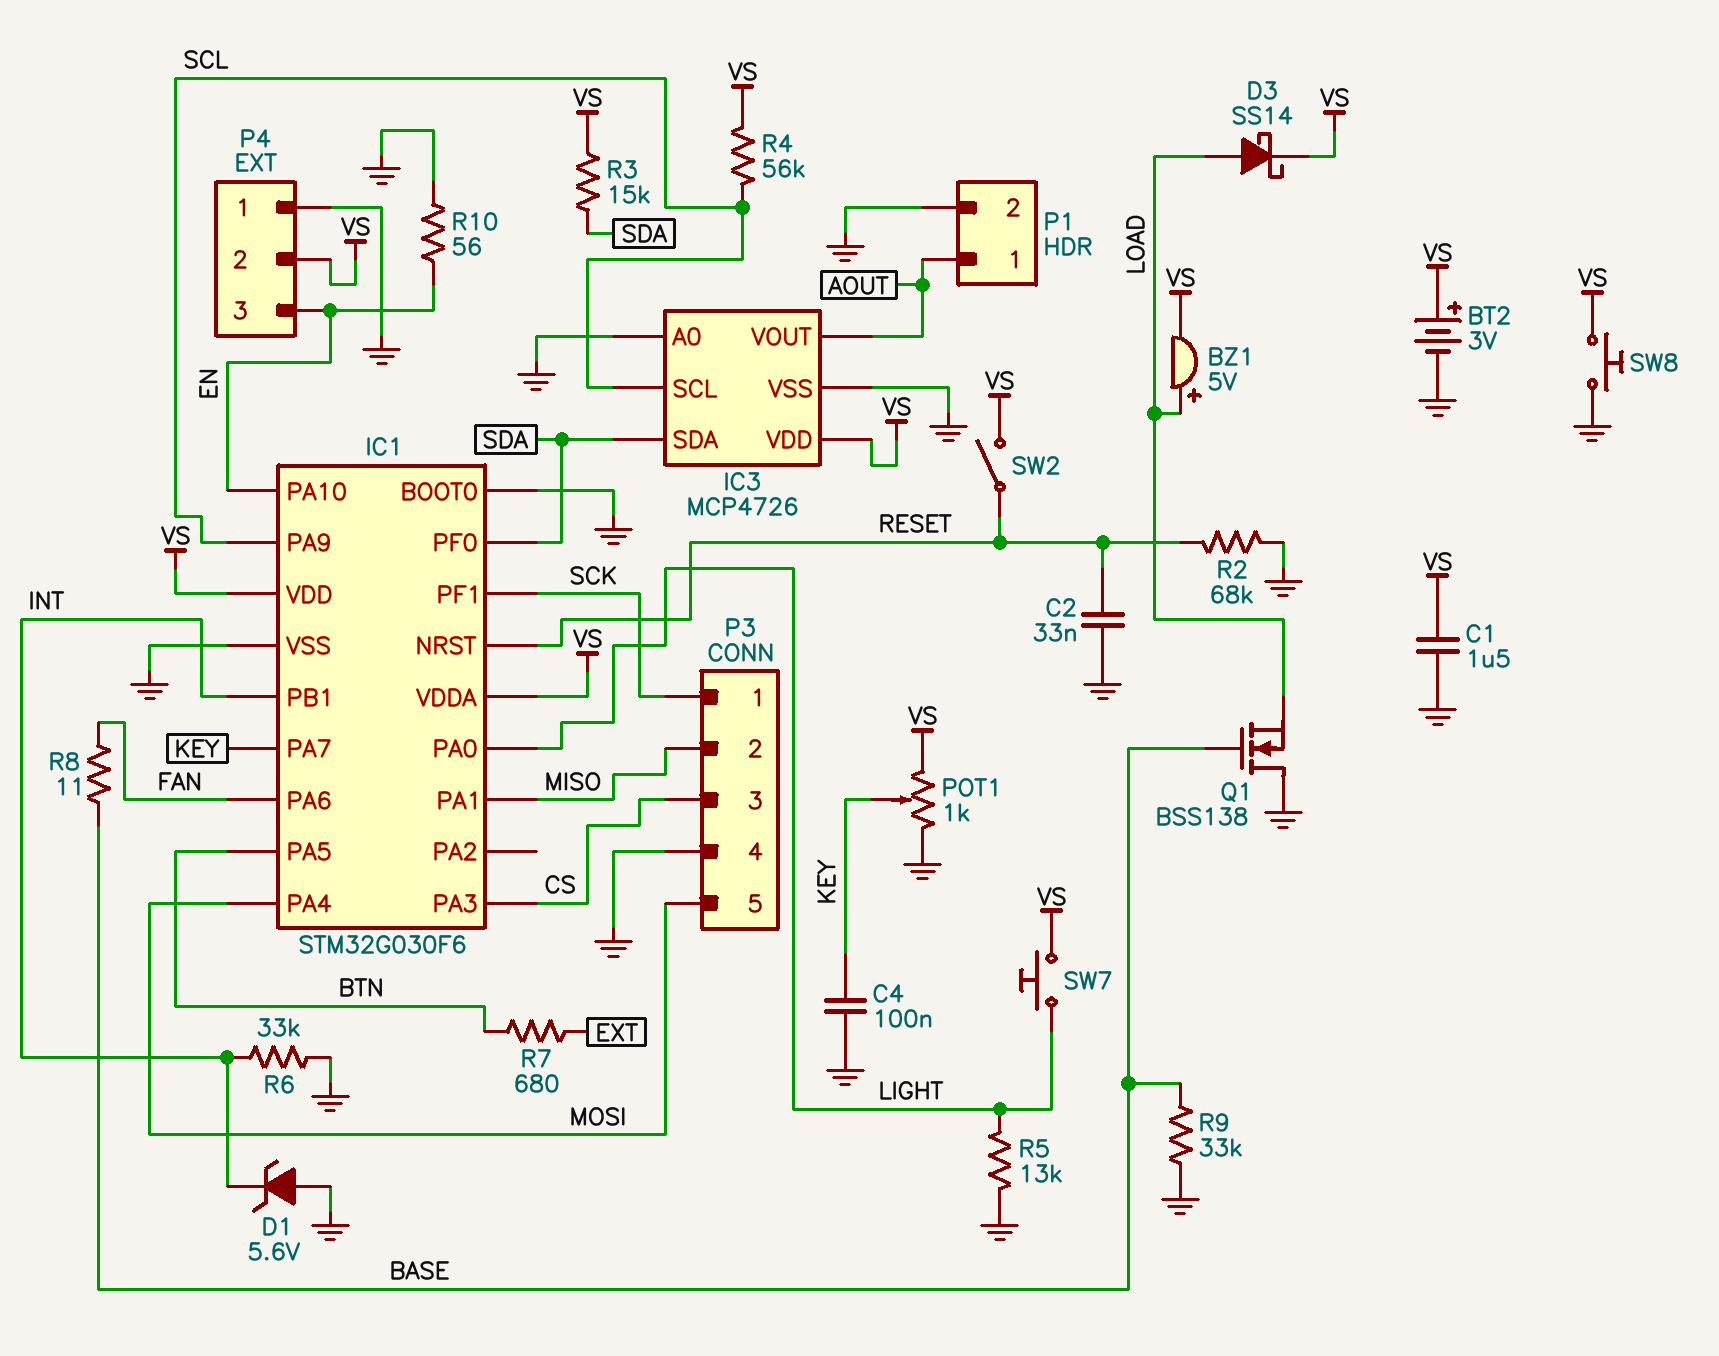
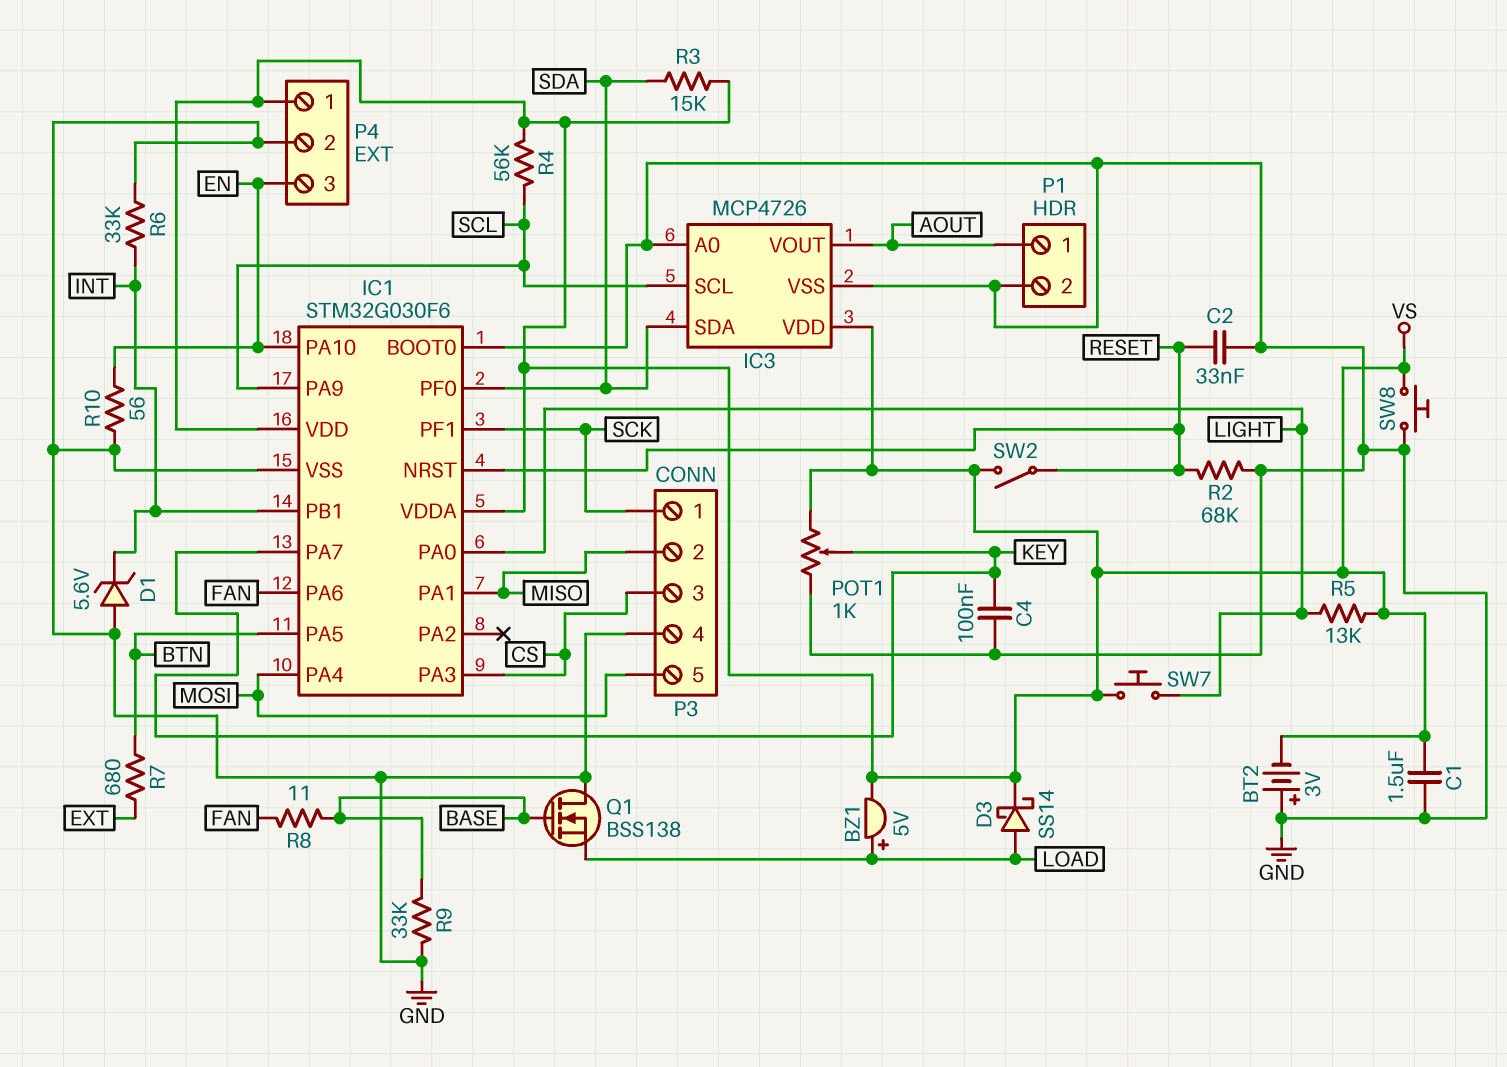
BT2: 3V (plus VS, minus GND) -> 3V (plus GND, minus VS)
P4 pin 1: GND -> VS
P4 pin 2: VS -> GND
R5: 13k (GND, LIGHT) -> 13k (LIGHT, VS)

